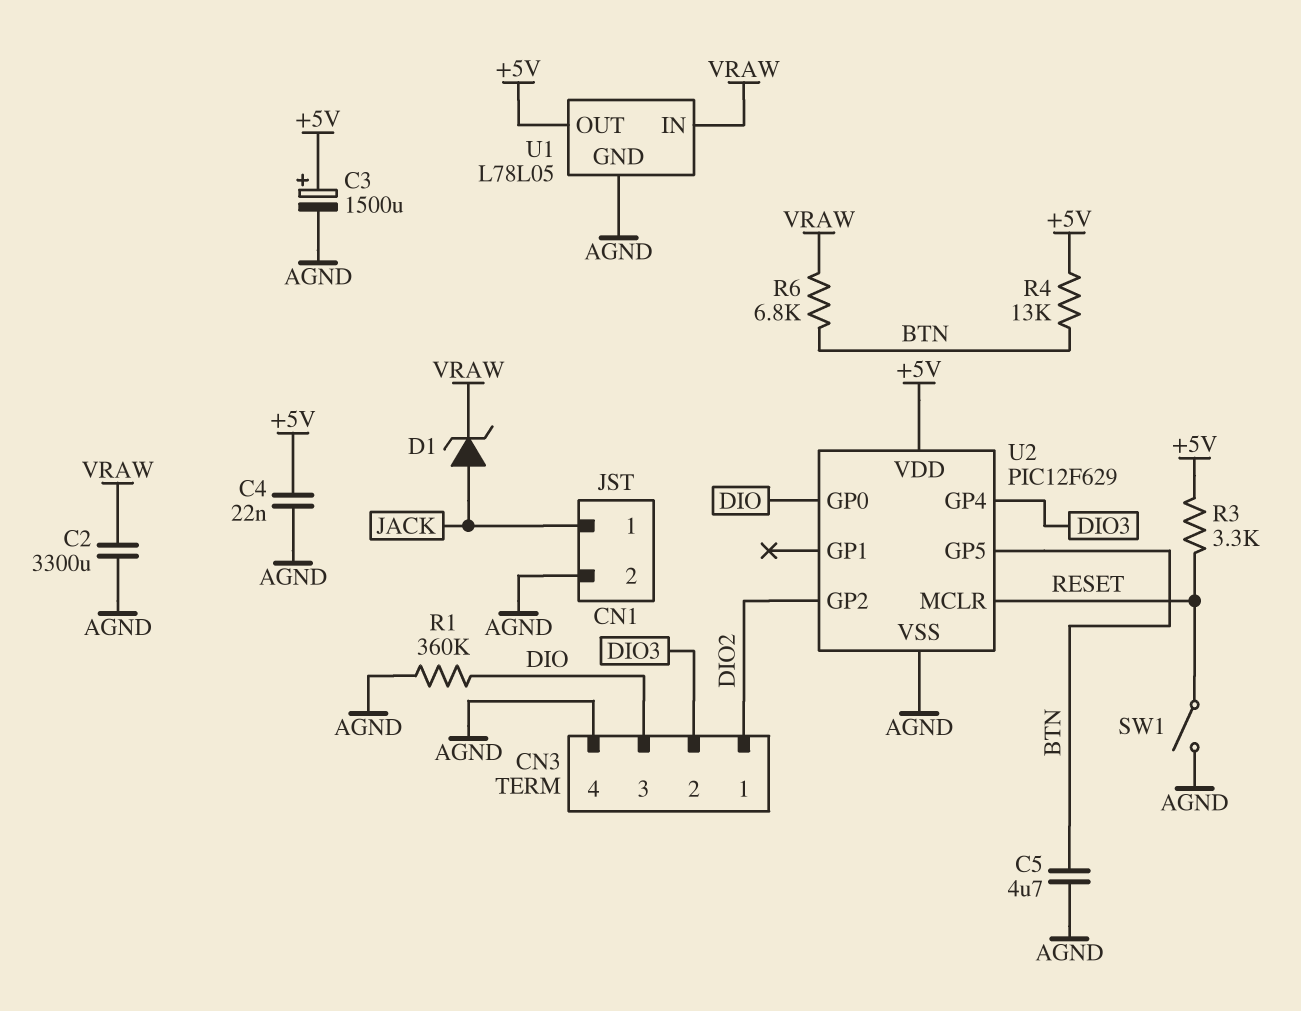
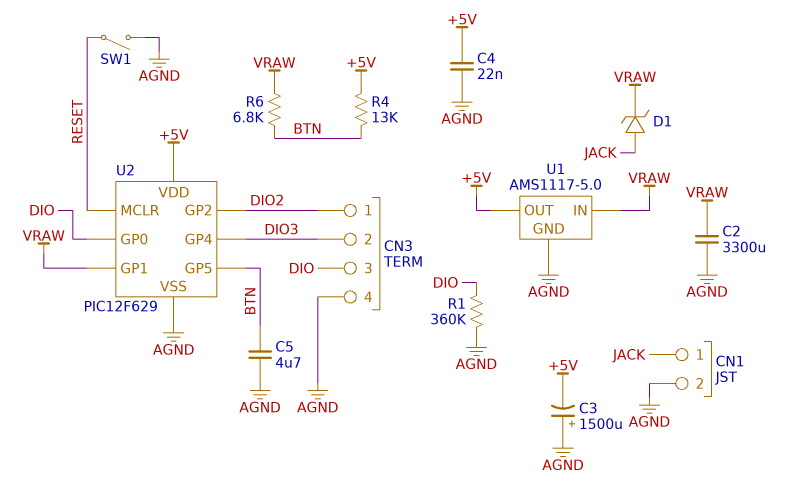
C3: 1500uF (plus +5V, minus AGND) -> 1500uF (plus AGND, minus +5V)
R3: 3.3k (+5V, RESET) -> none
U1: L78L05 -> AMS1117-5.0
U2 pin GP1: none -> VRAW

